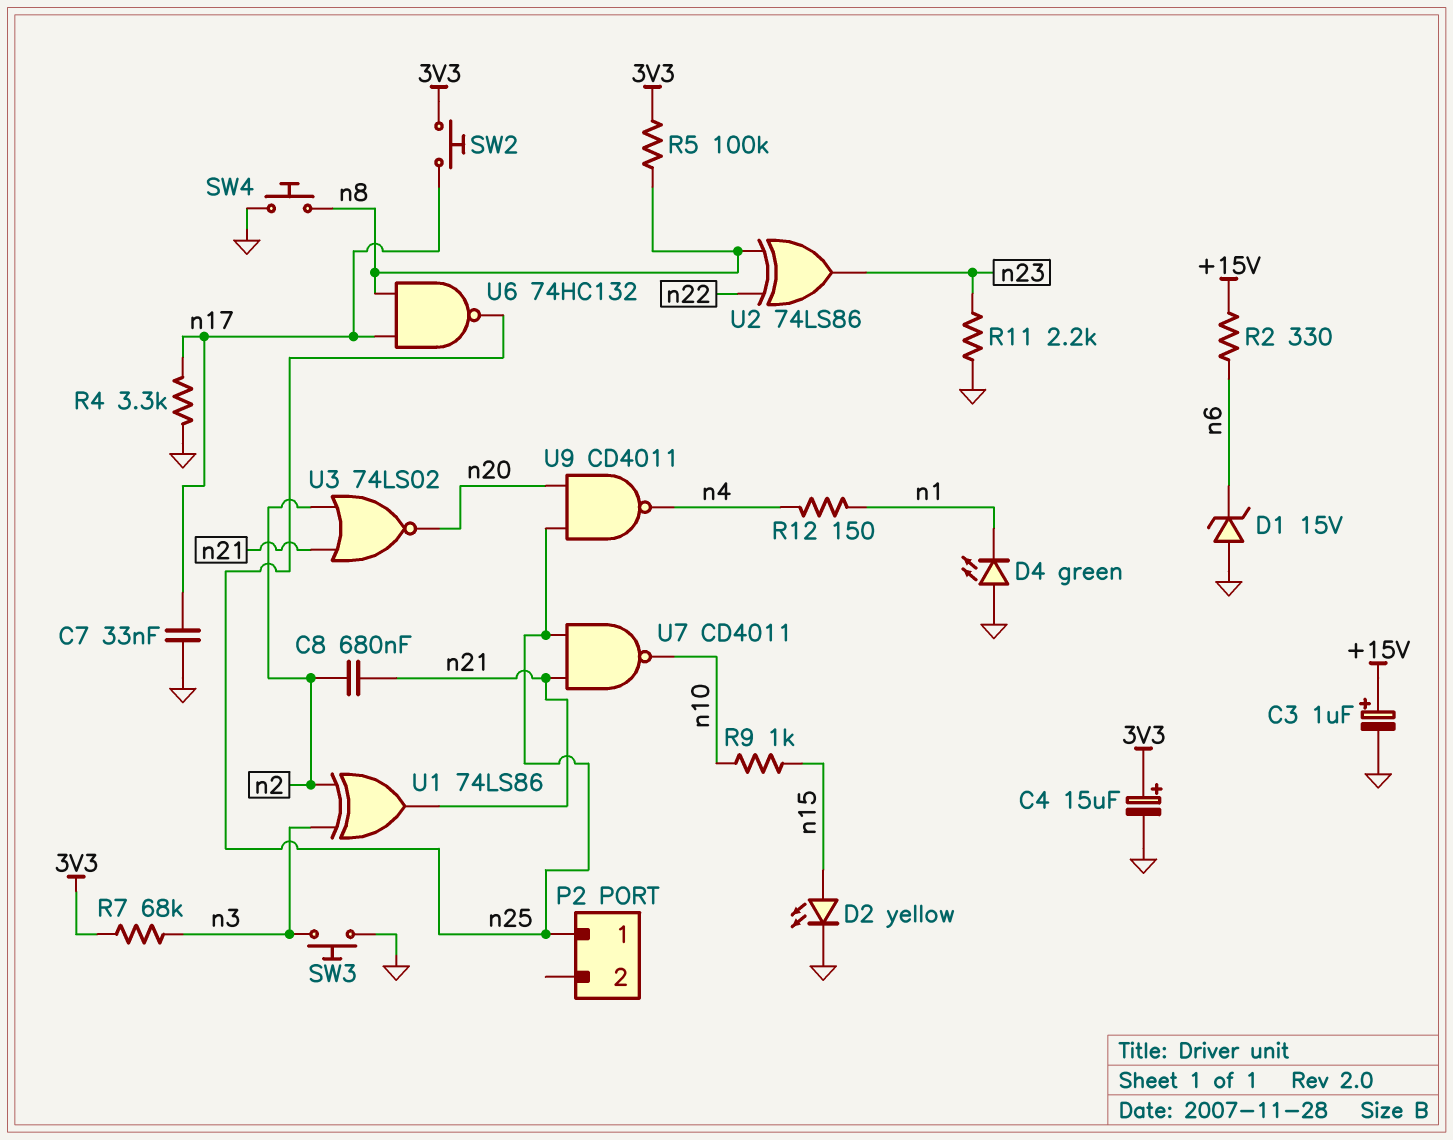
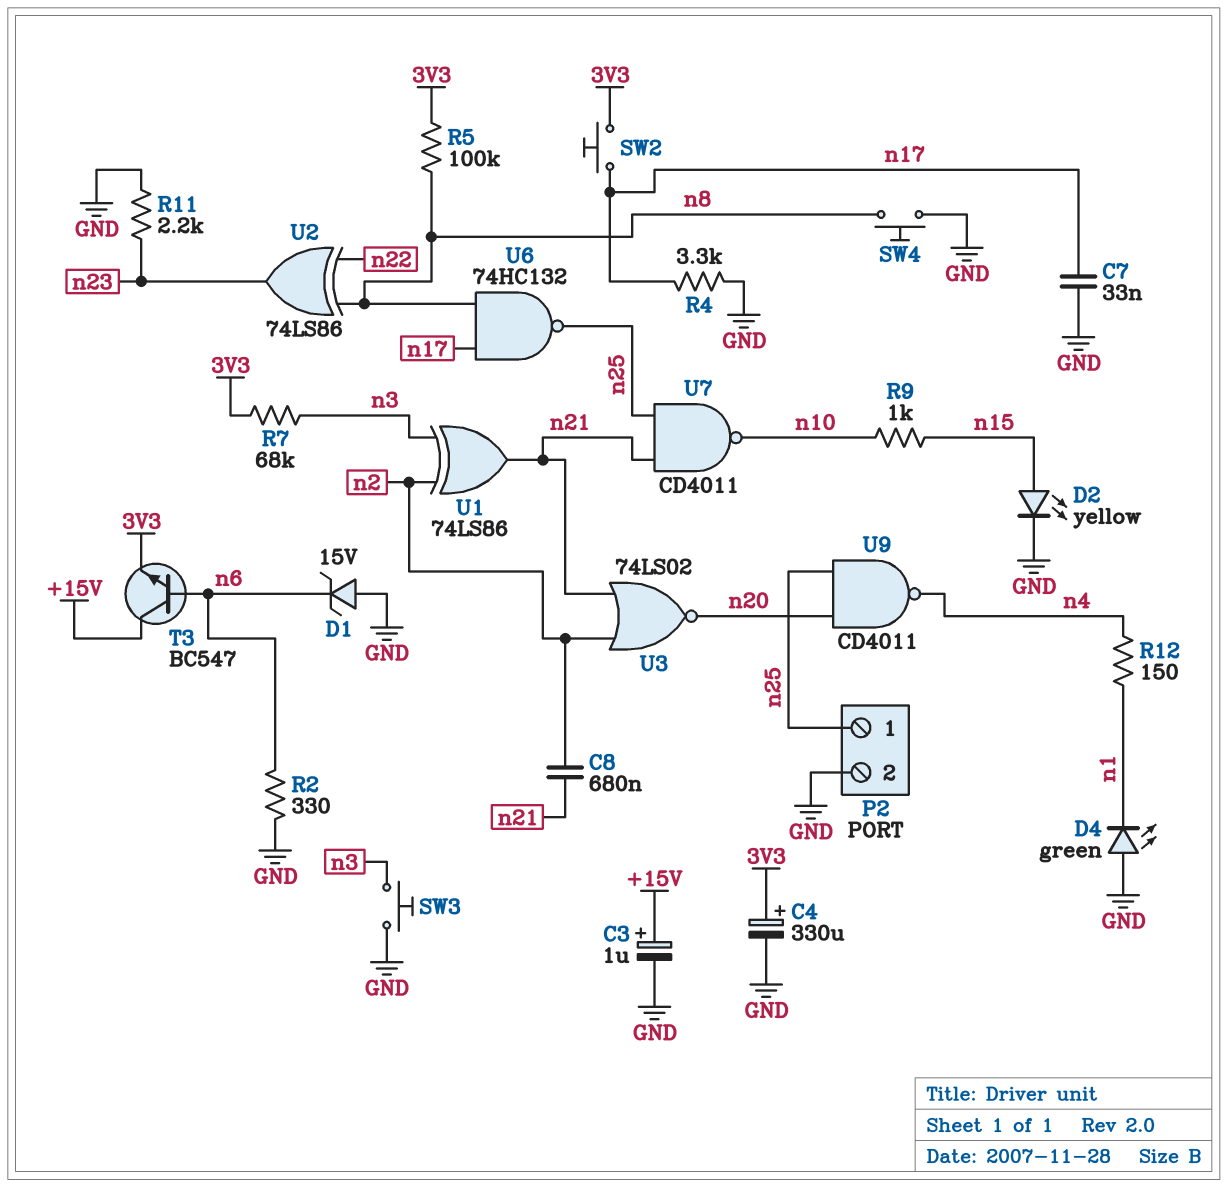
C4: 15uF (plus 3V3, minus GND) -> 330uF (plus 3V3, minus GND)
P2 pin 2: none -> GND
R2: 330 (+15V, n6) -> 330 (GND, n6)
T3: none -> NPN BC547 (B n6, C +15V, E 3V3)

